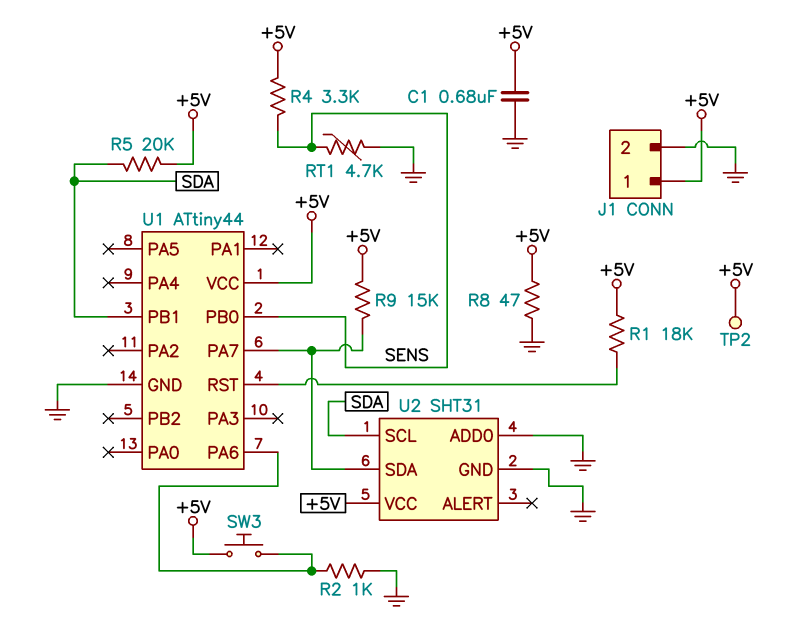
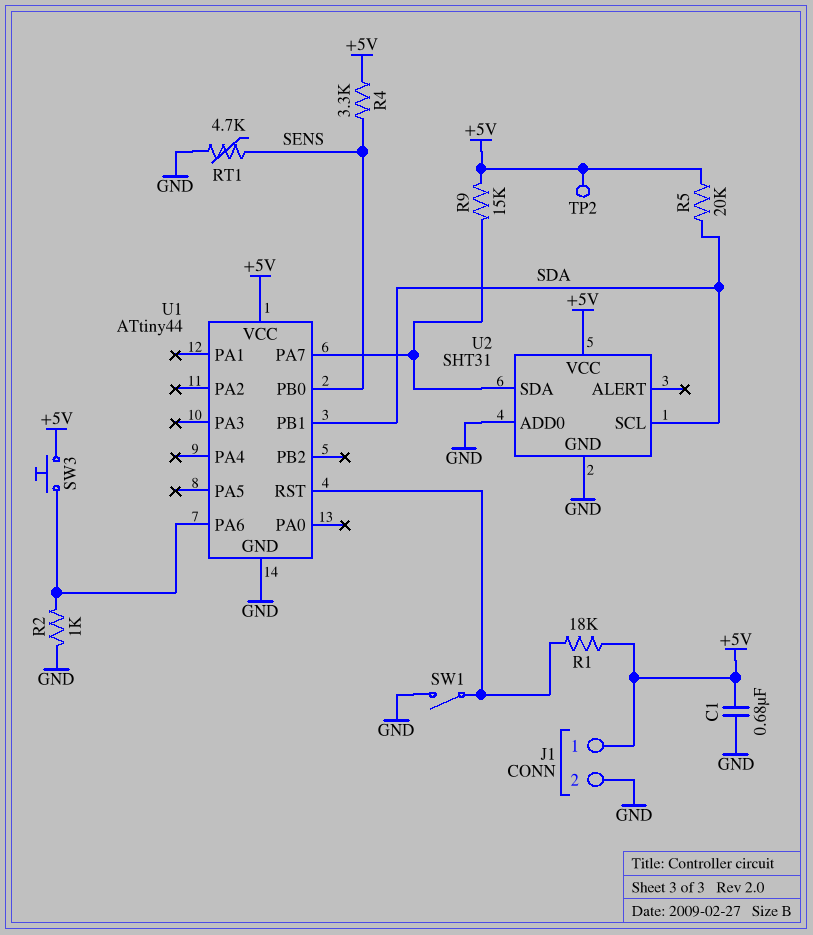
R8: 47 (+5V, GND) -> none
SW1: none -> switch (GND, U1/RST)

